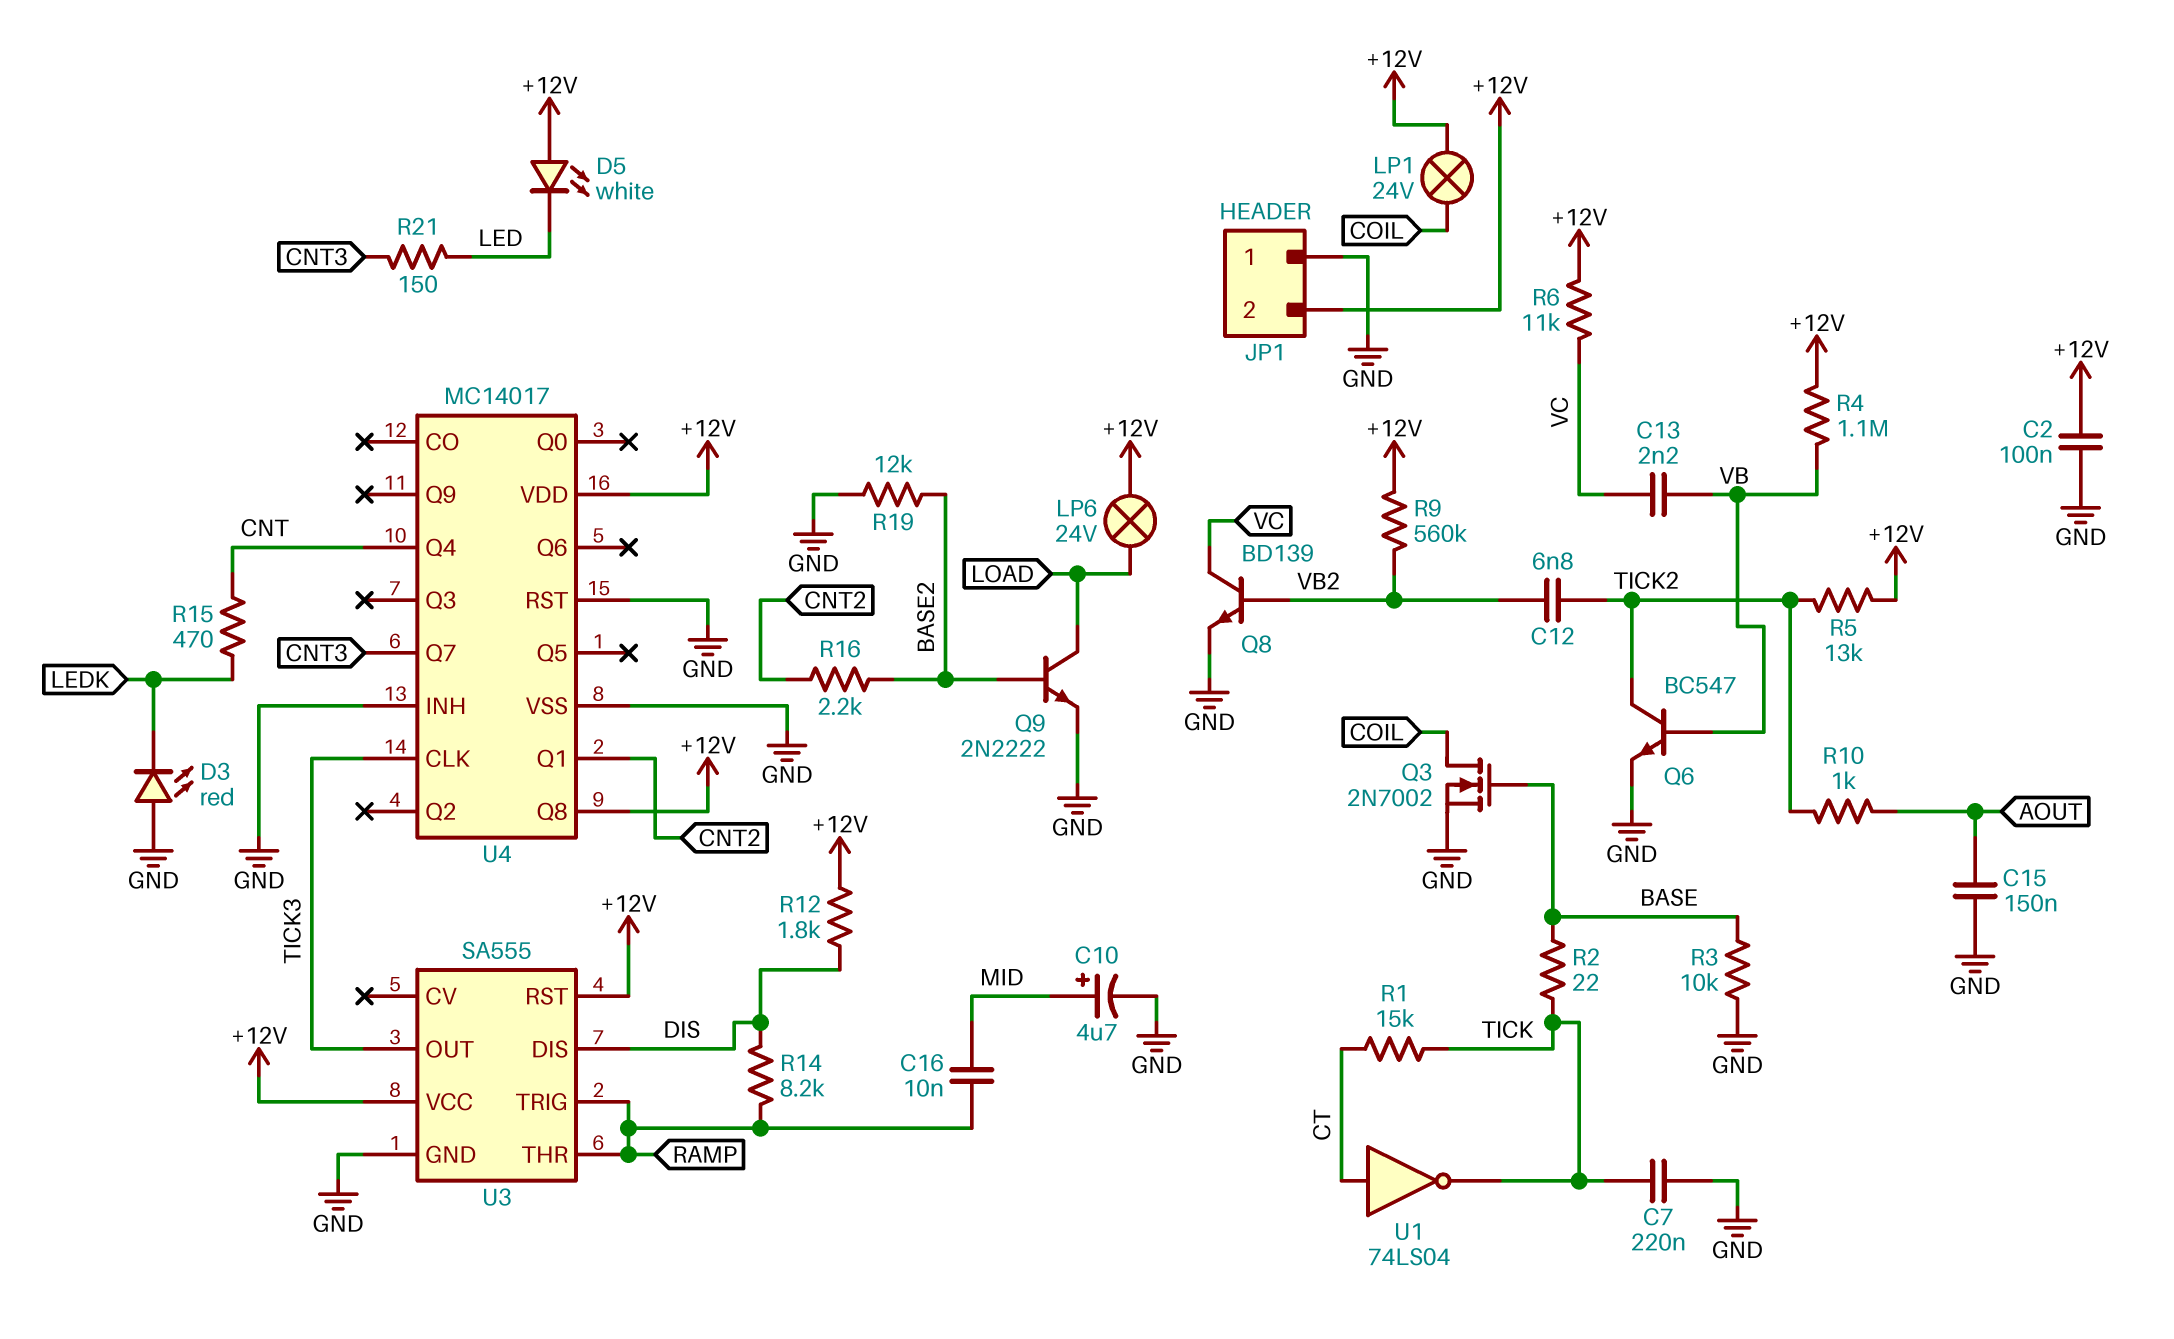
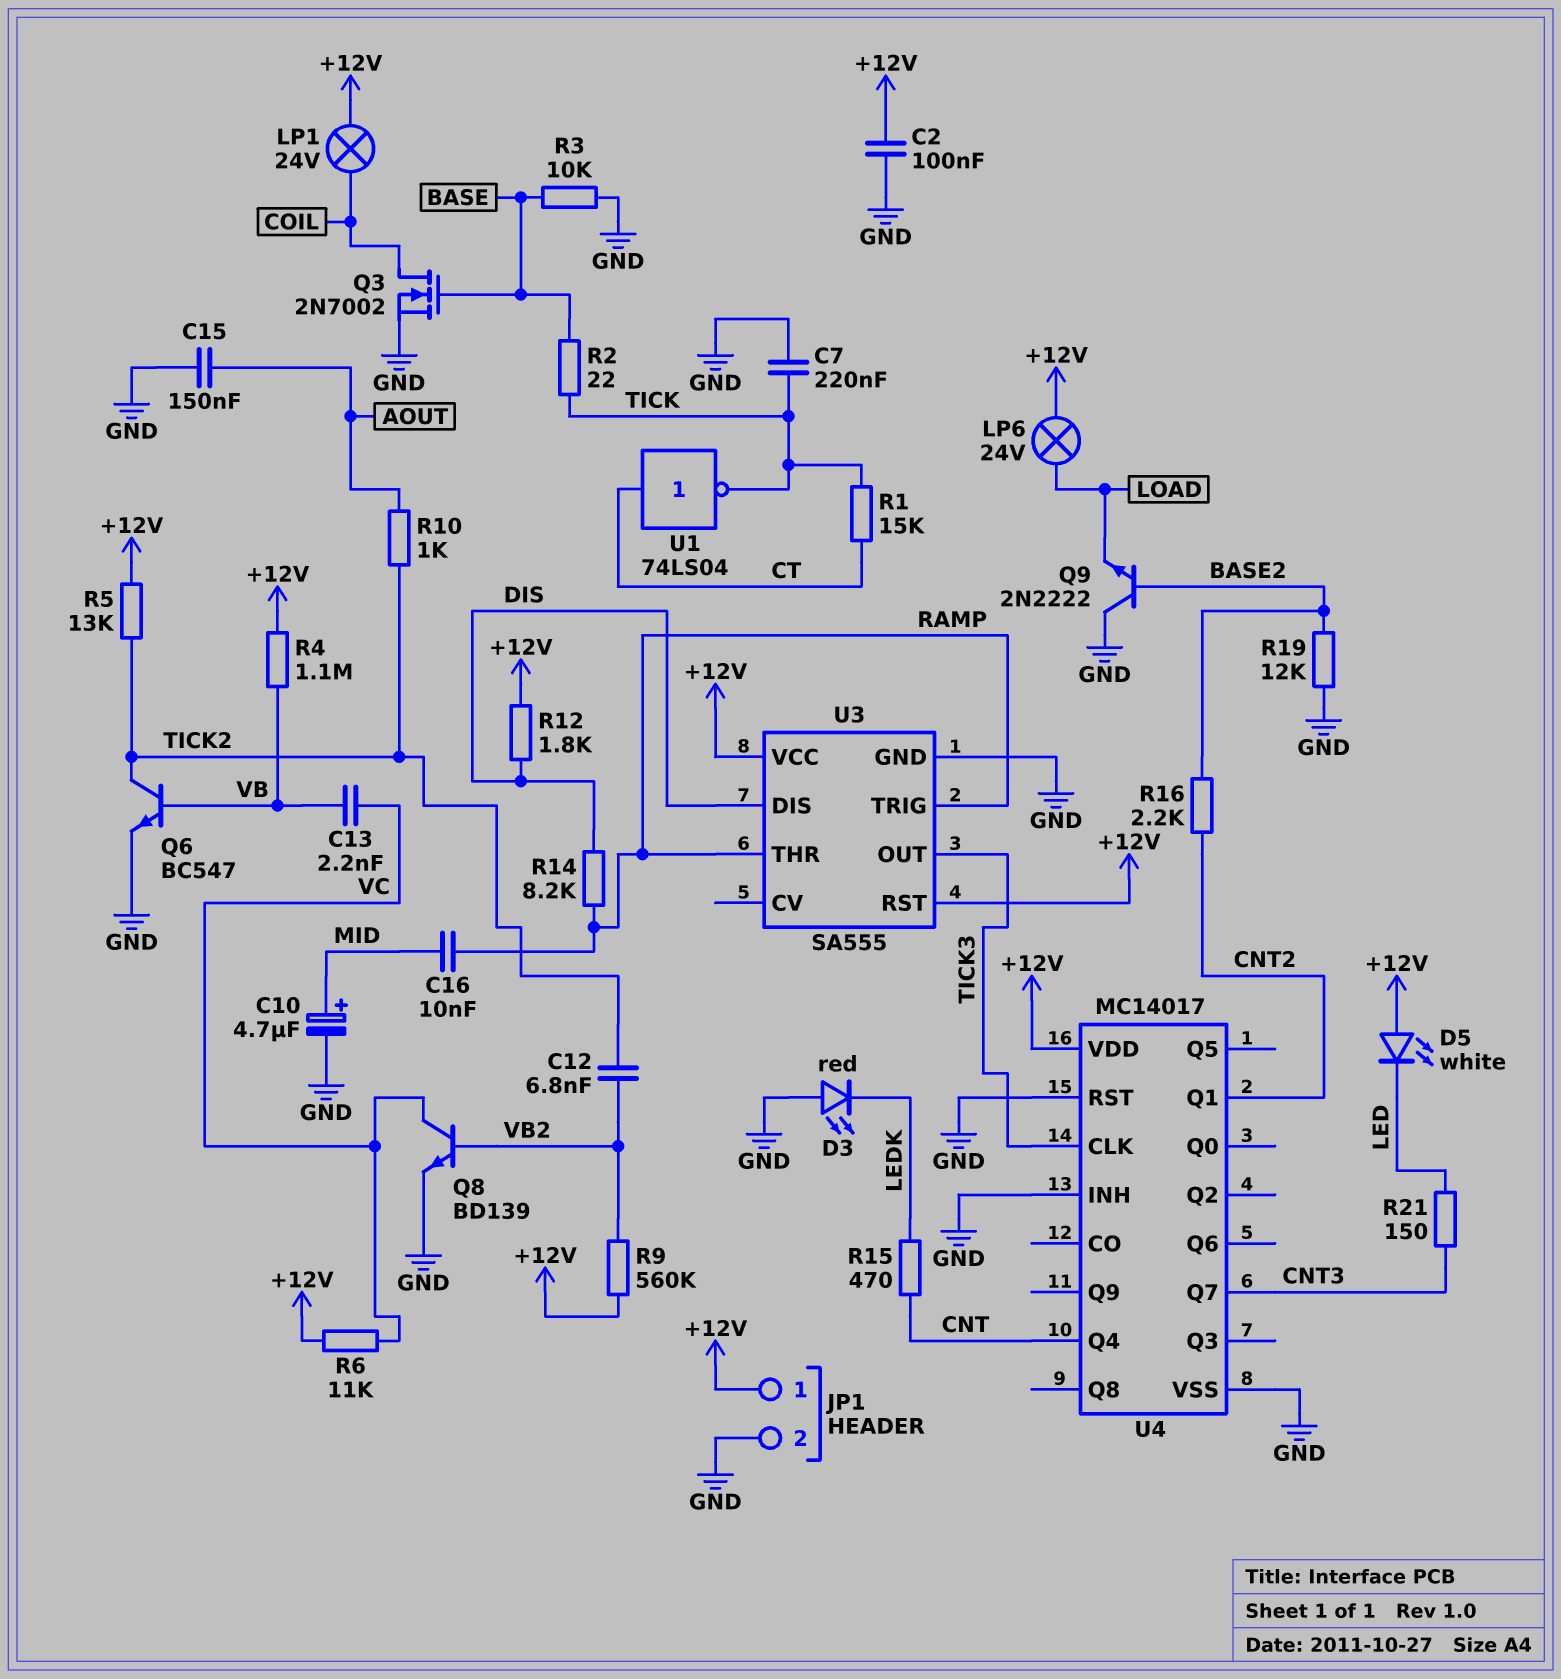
JP1 pin 1: GND -> +12V
JP1 pin 2: +12V -> GND
Q9: NPN 2N2222 (B BASE2, C LOAD, E GND) -> NPN 2N2222 (B BASE2, C GND, E LOAD)
U4 pin Q8: +12V -> none

